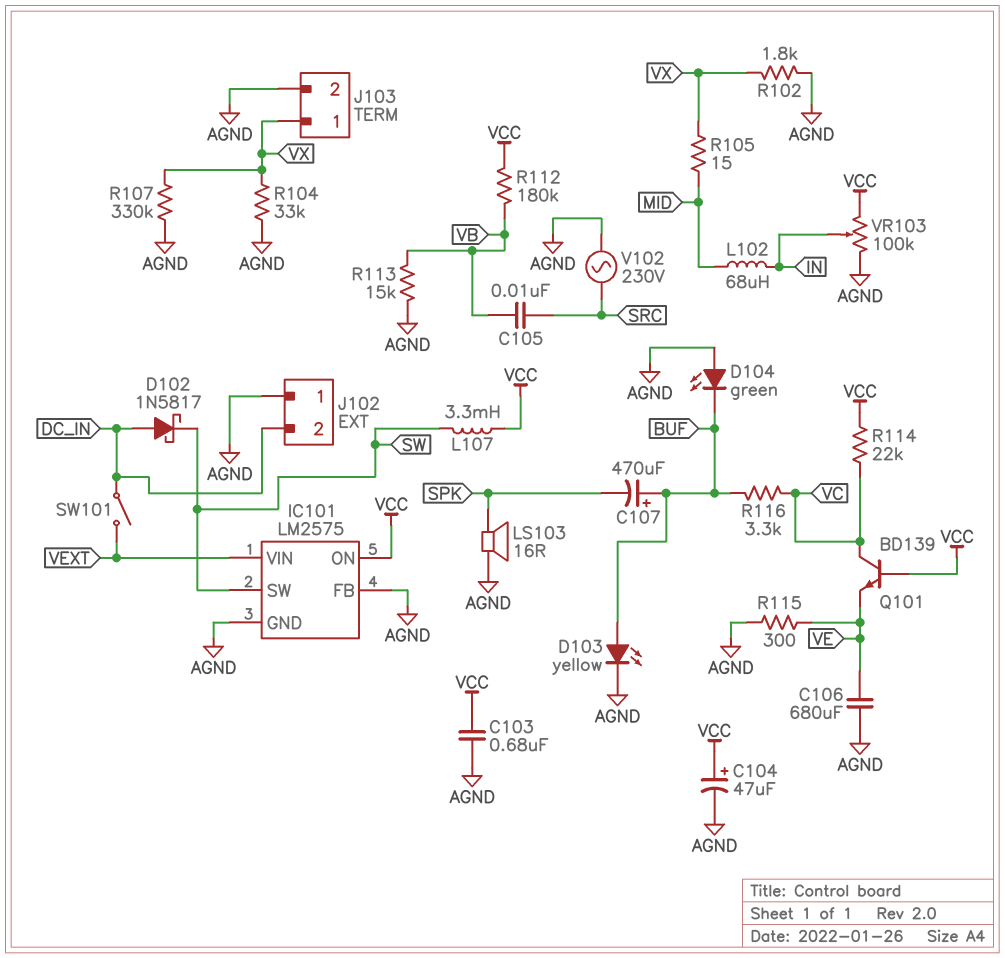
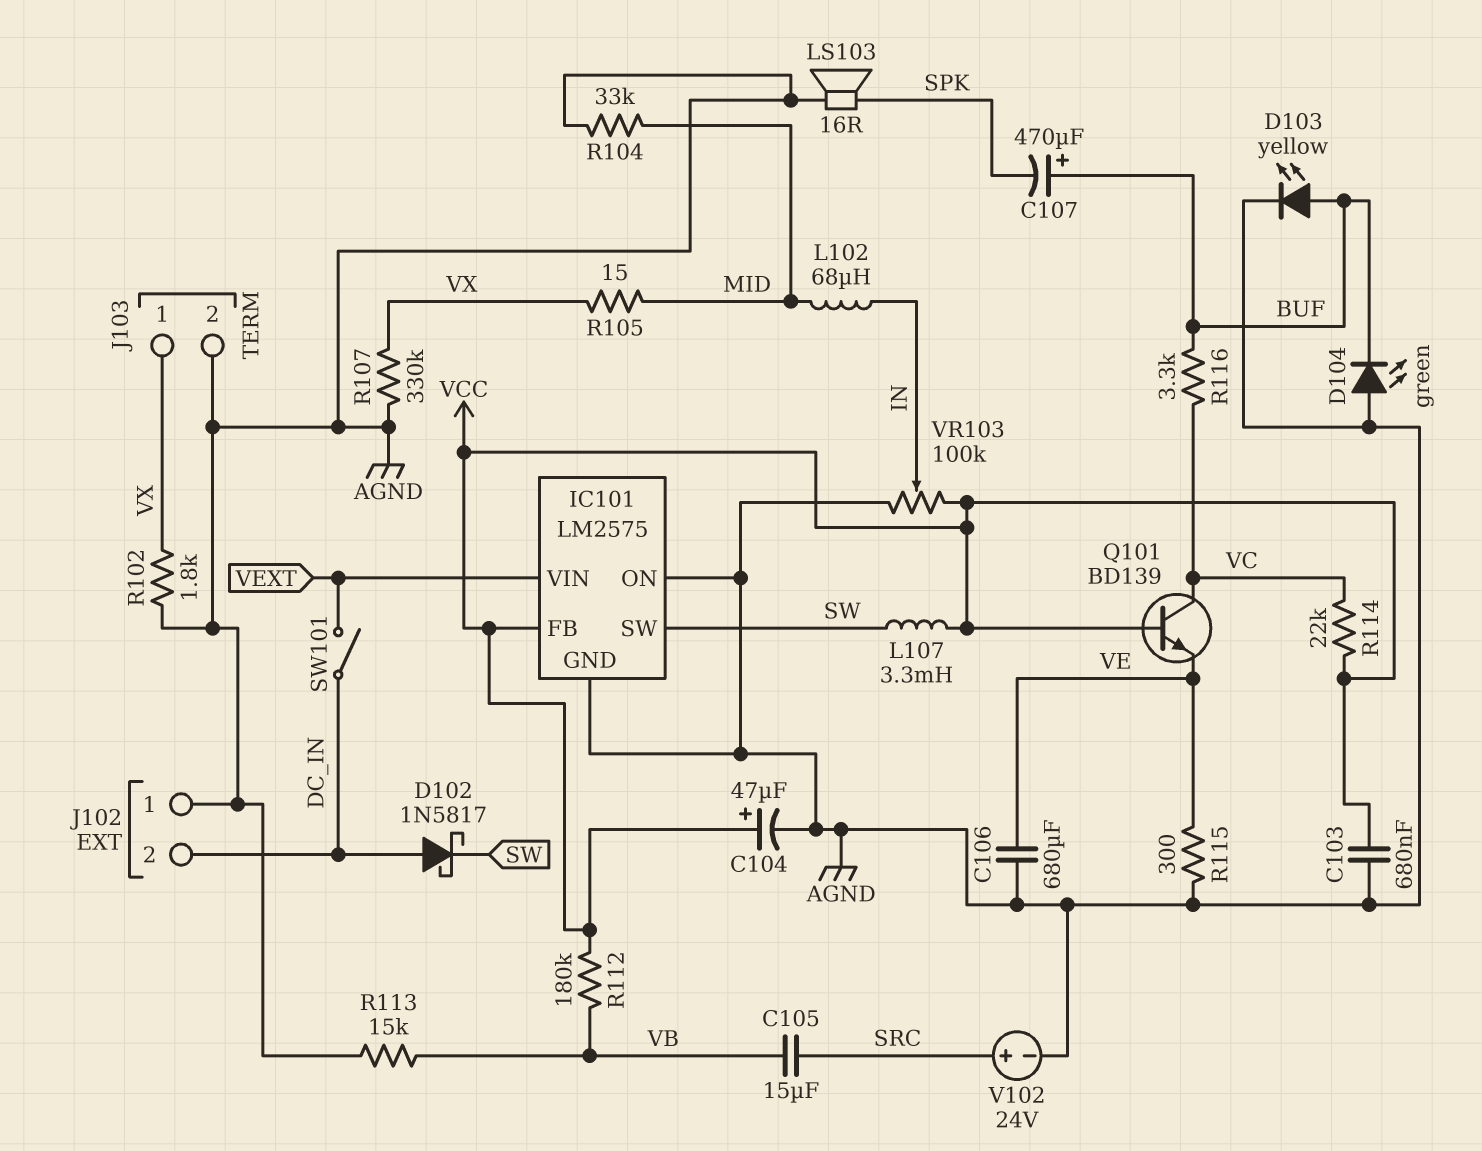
C105: 10nF (SRC, VB) -> 15uF (SRC, VB)
IC101 pin FB: AGND -> VCC
IC101 pin ON: VCC -> AGND
R104: 33k (AGND, VX) -> 33k (AGND, MID)
V102: AC 230V (AGND, SRC) -> 24V (plus SRC, minus AGND)

